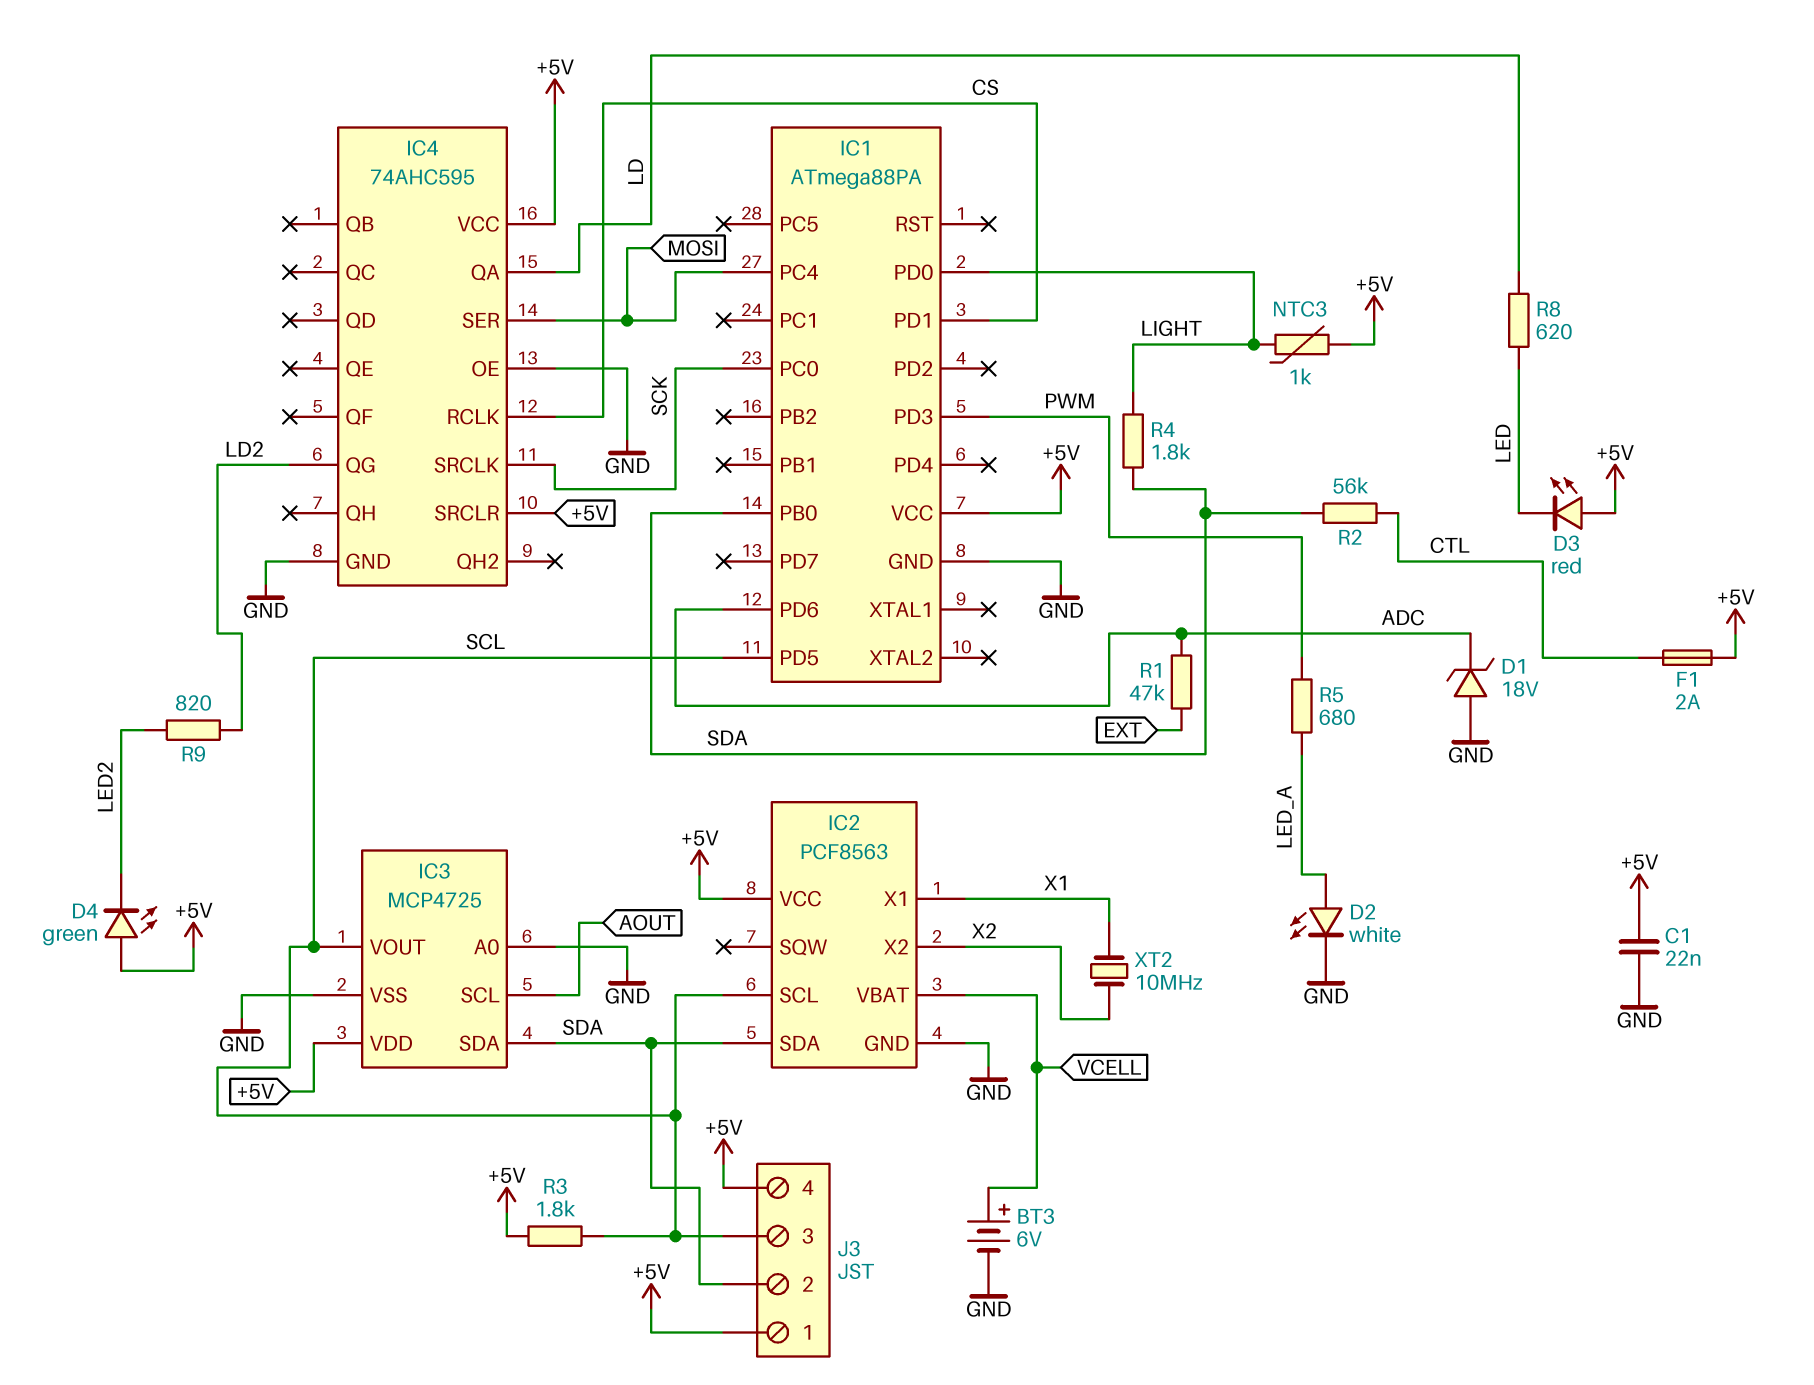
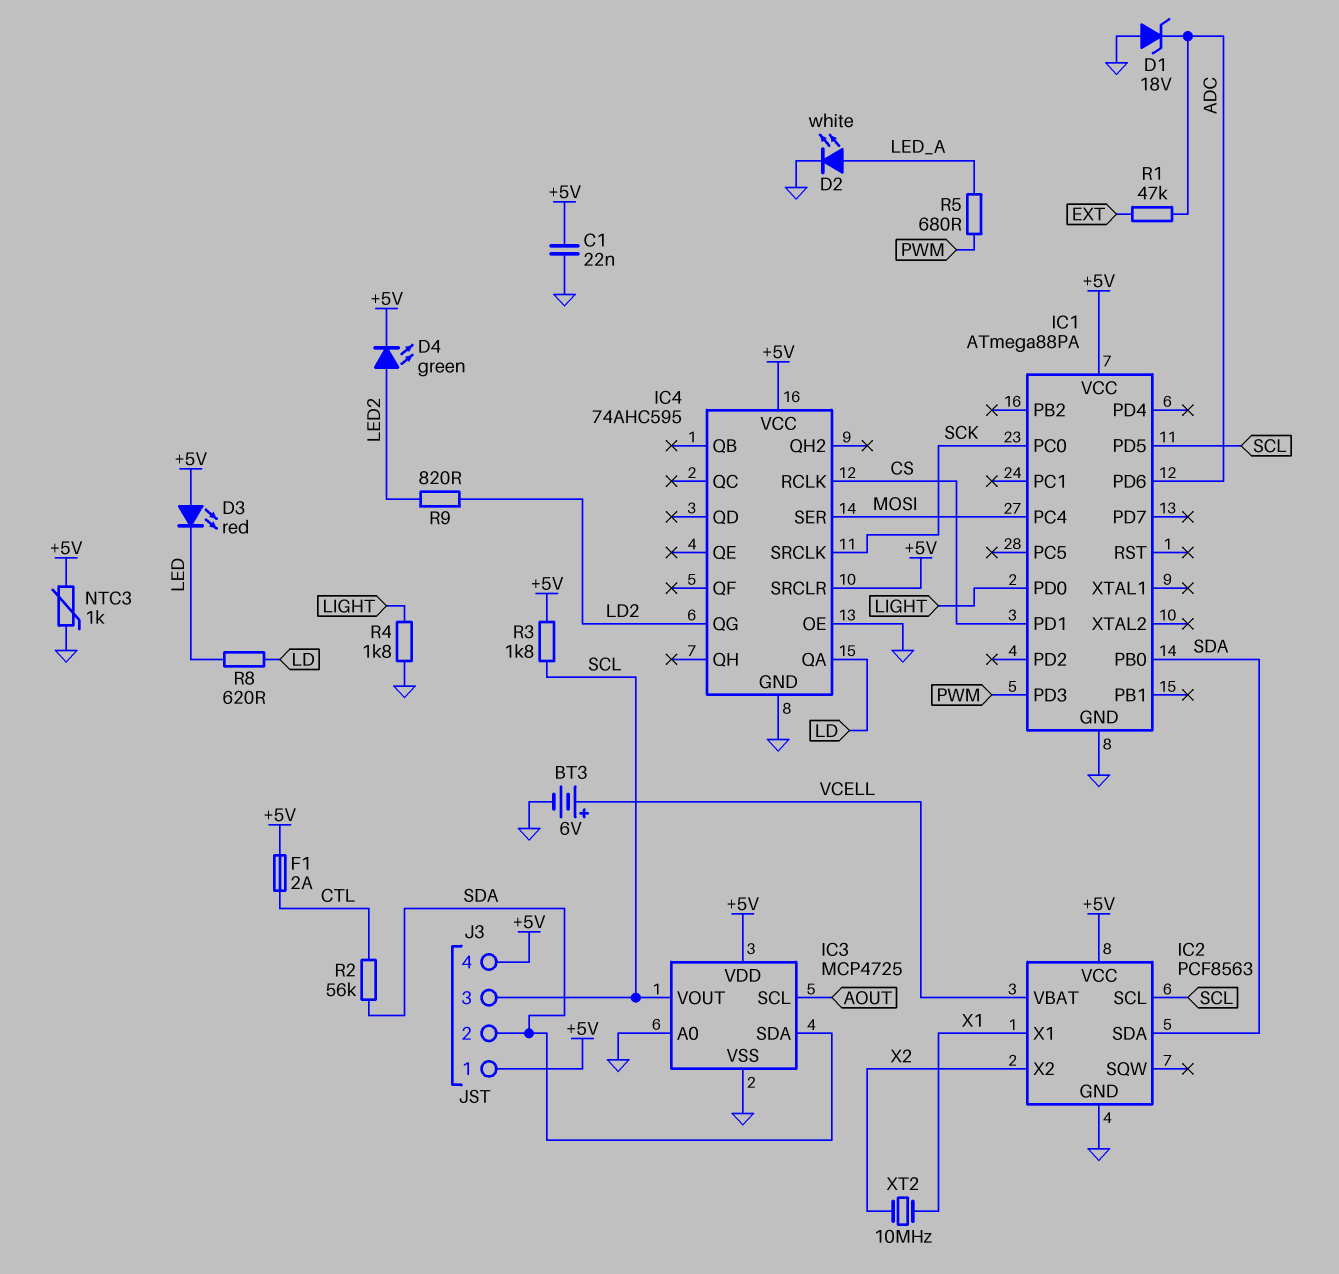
D4: LED green (A +5V, K LED2) -> LED green (A LED2, K +5V)
NTC3: 1k (+5V, LIGHT) -> 1k (+5V, GND)
R4: 1.8k (LIGHT, SDA) -> 1.8k (GND, LIGHT)

